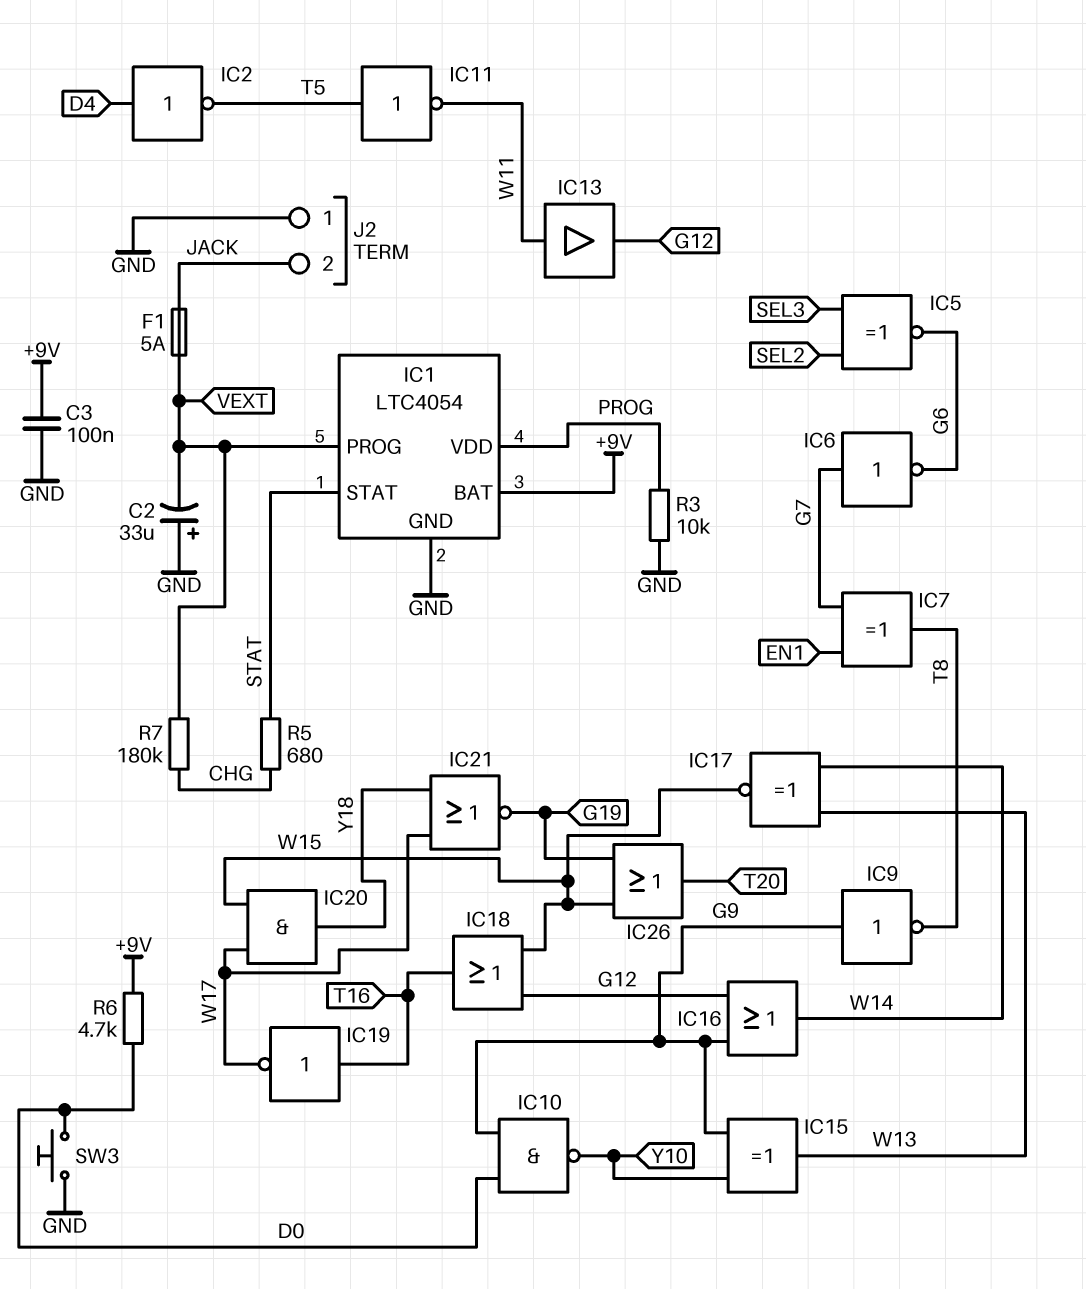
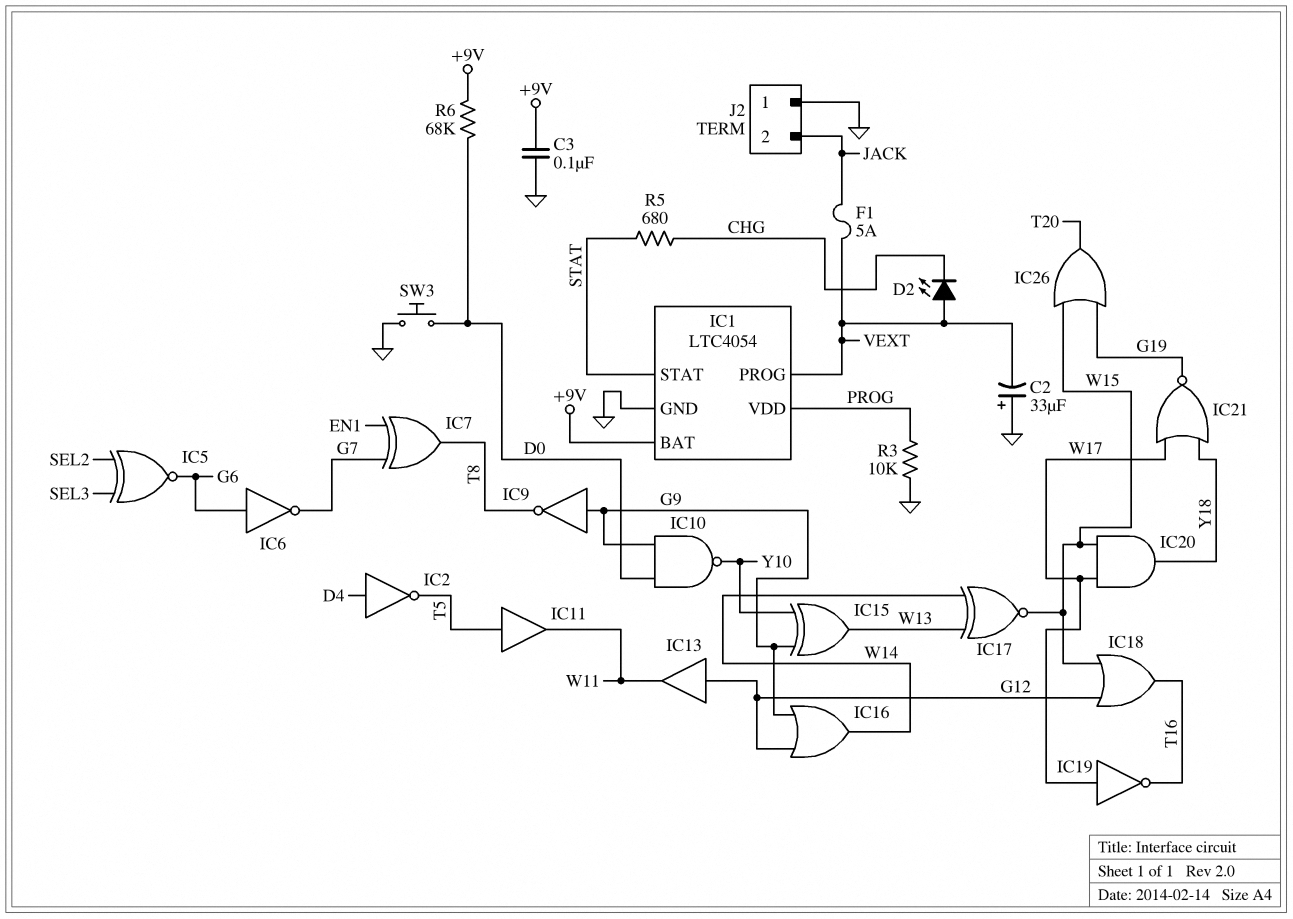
D2: none -> LED (A VEXT, K CHG)
IC6: NOT (in G7, out G6) -> NOT (in G6, out G7)
IC11: NOT (in T5, out W11) -> buffer (in T5, out W11)
IC13: buffer (in W11, out G12) -> buffer (in G12, out W11)
IC19: NOT (in T16, out W17) -> NOT (in W17, out T16)
R6: 4.7k (+9V, D0) -> 68k (+9V, D0)
R7: 180k (CHG, VEXT) -> none

